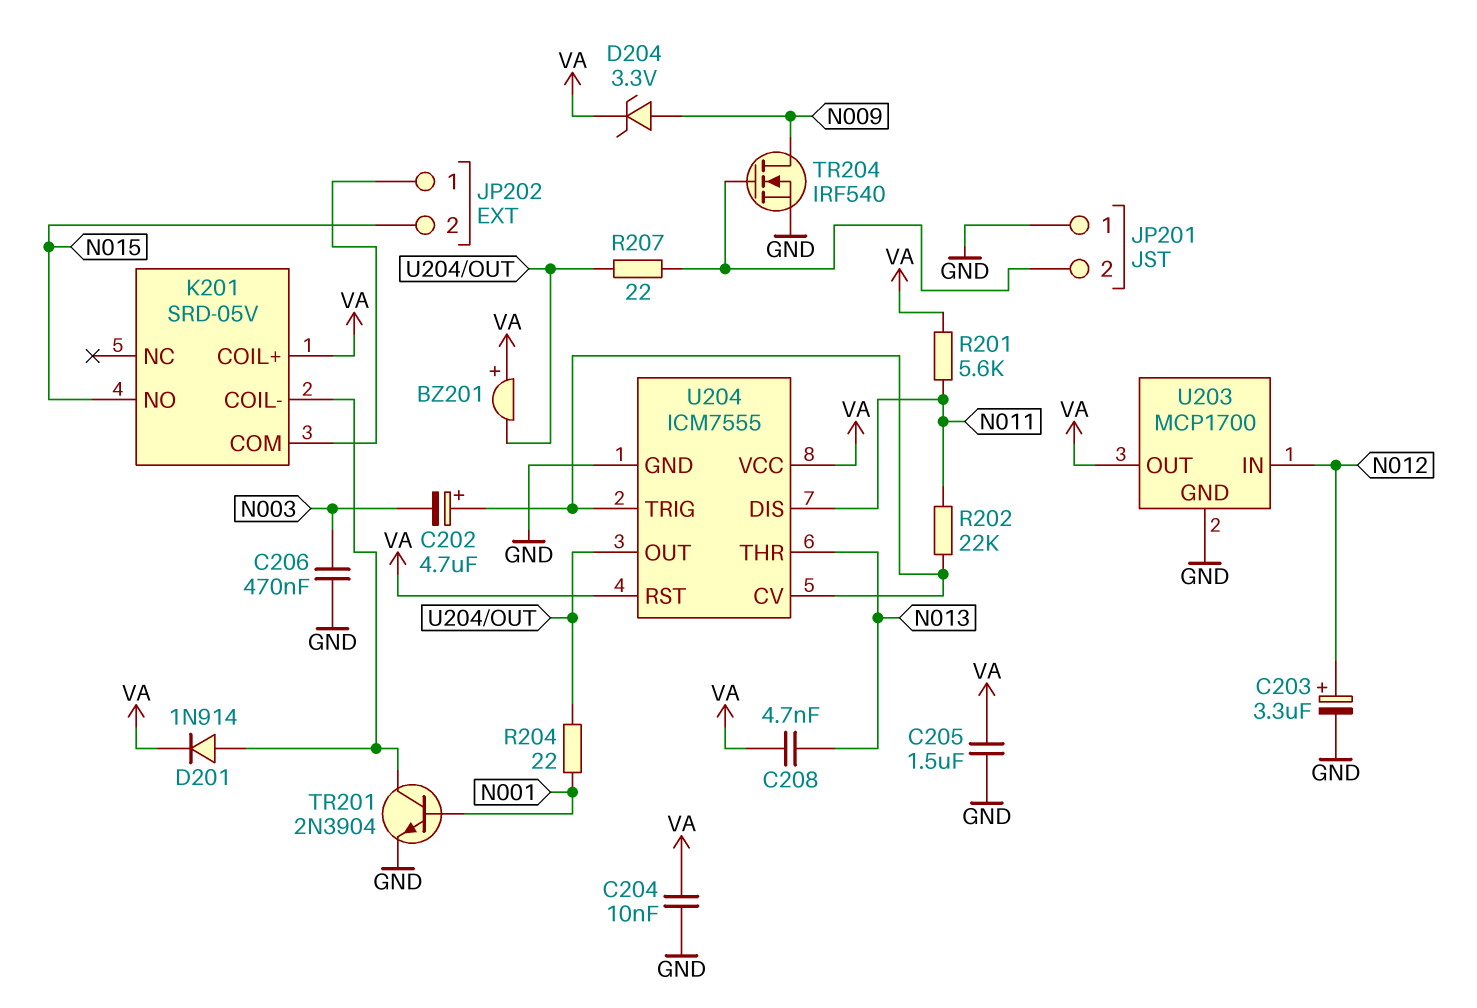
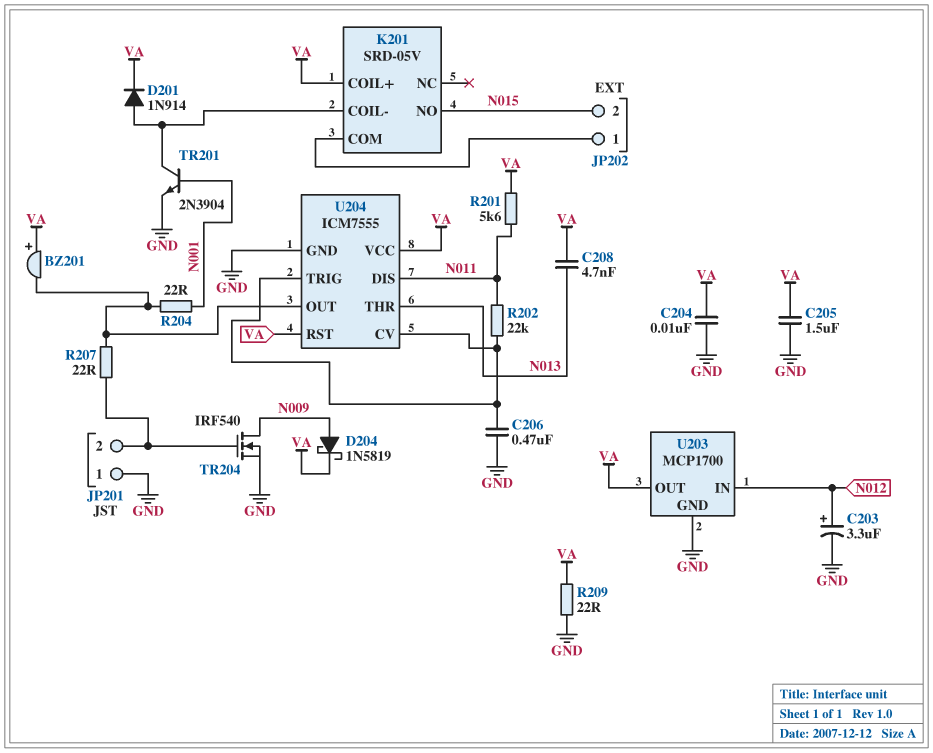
C202: 4.7uF (plus U204/CV, minus N003) -> none
C206: 470nF (GND, N003) -> 470nF (GND, U204/CV)
D204: zener 3.3V (A N009, K VA) -> schottky 1N5819 (A N009, K VA)
R209: none -> 22 (GND, VA)

